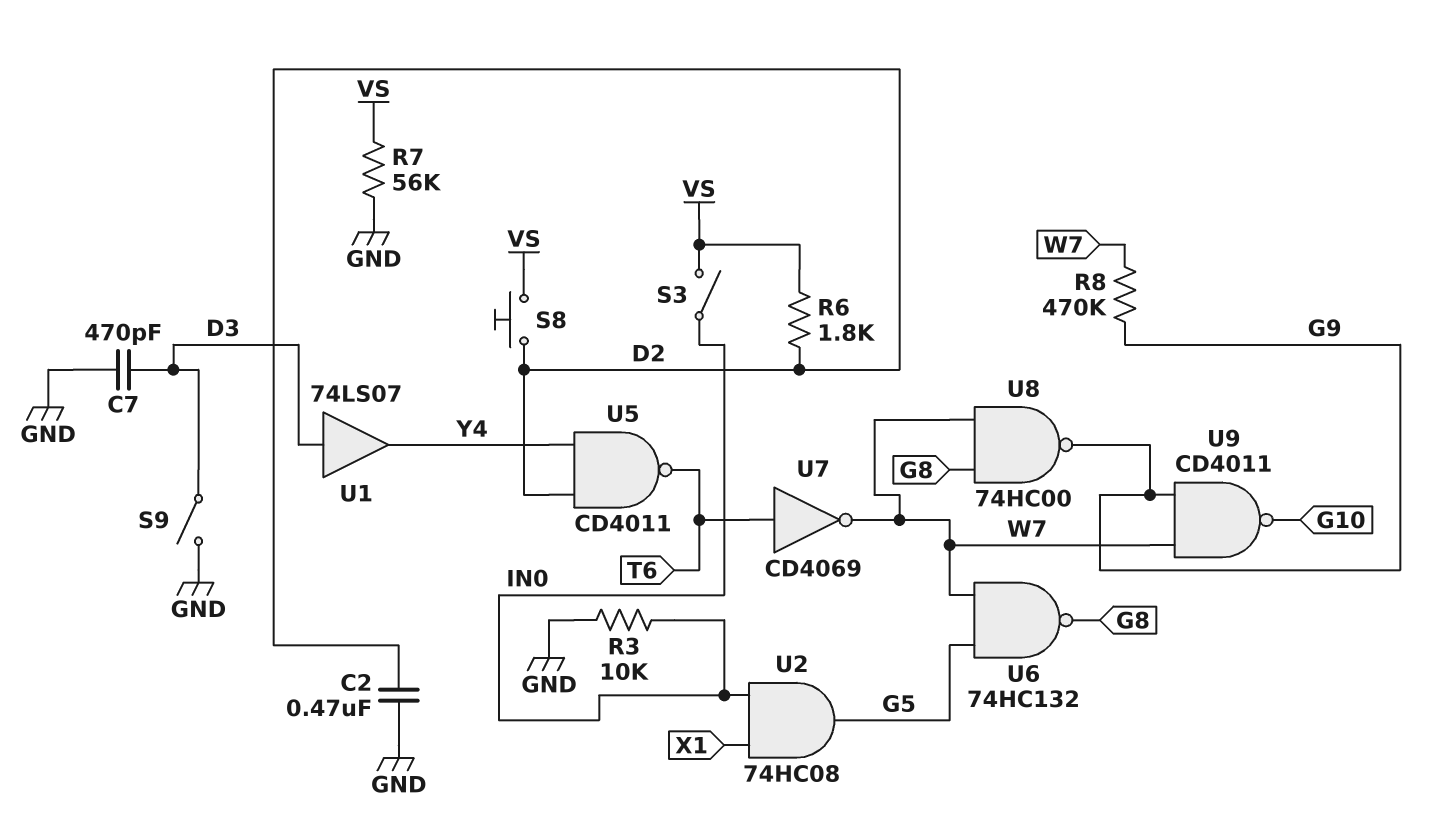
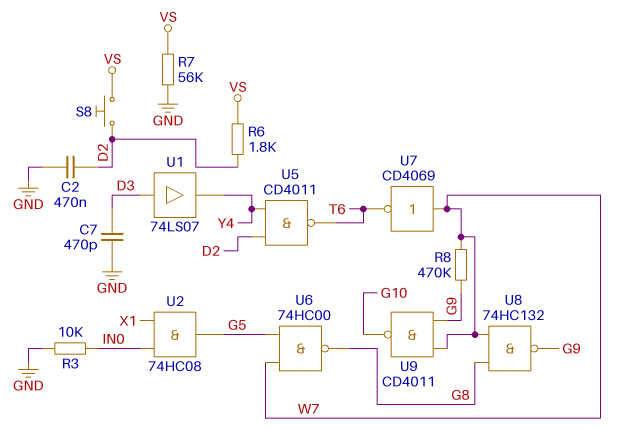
S3: switch (IN0, VS) -> none
S9: switch (D3, GND) -> none
U6: NAND 74HC132 (in G5, in W7, out G8) -> NAND 74HC00 (in G5, in W7, out G8)
U7: NOT CD4069 (in T6, out W7) -> NOT CD4069 (in W7, out T6)
U8: NAND 74HC00 (in G8, in W7, out G9) -> NAND 74HC132 (in G8, in W7, out G9)

